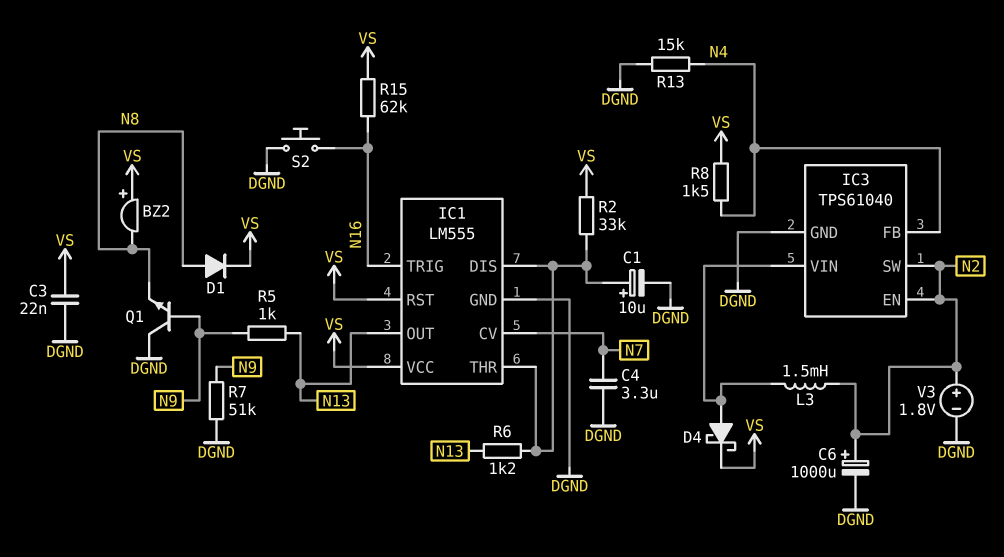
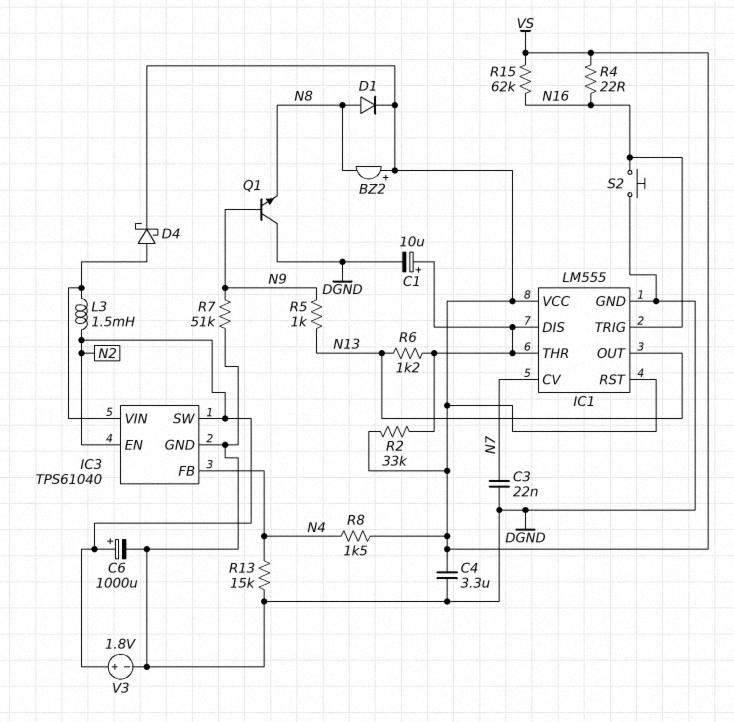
C3: 22nF (DGND, VS) -> 22nF (DGND, N7)
C4: 3.3uF (DGND, N7) -> 3.3uF (DGND, VS)
R4: none -> 22 (N16, VS)

